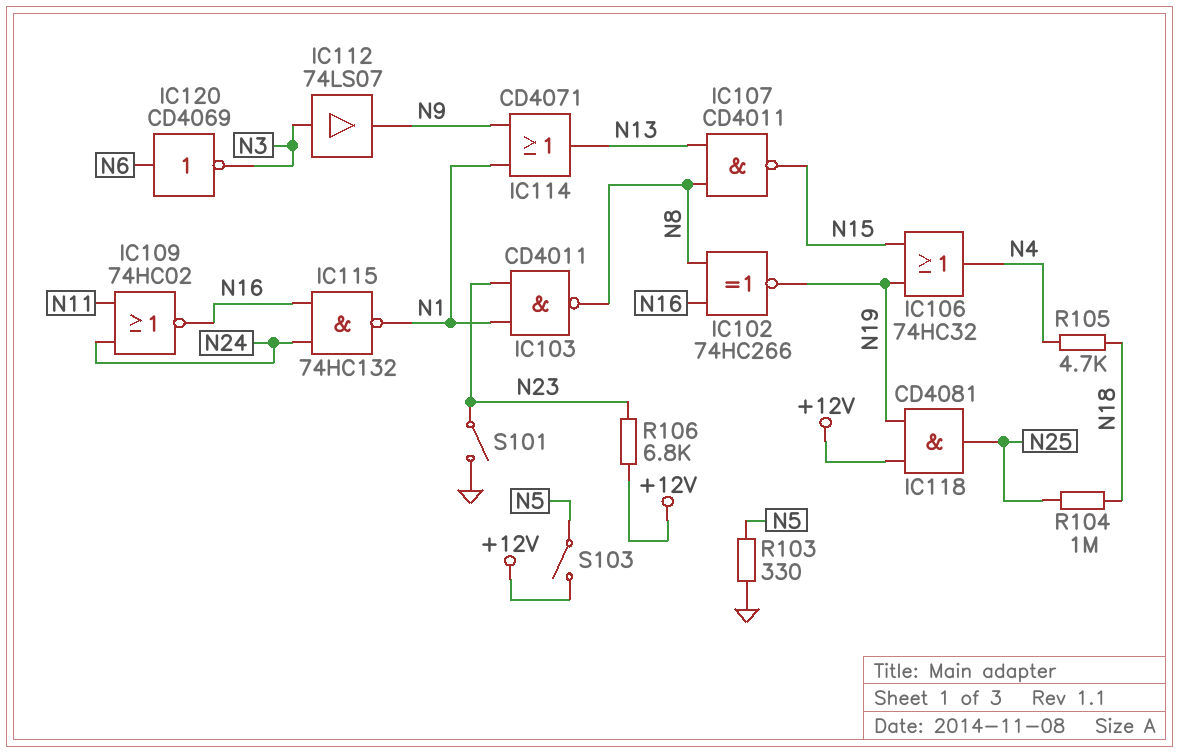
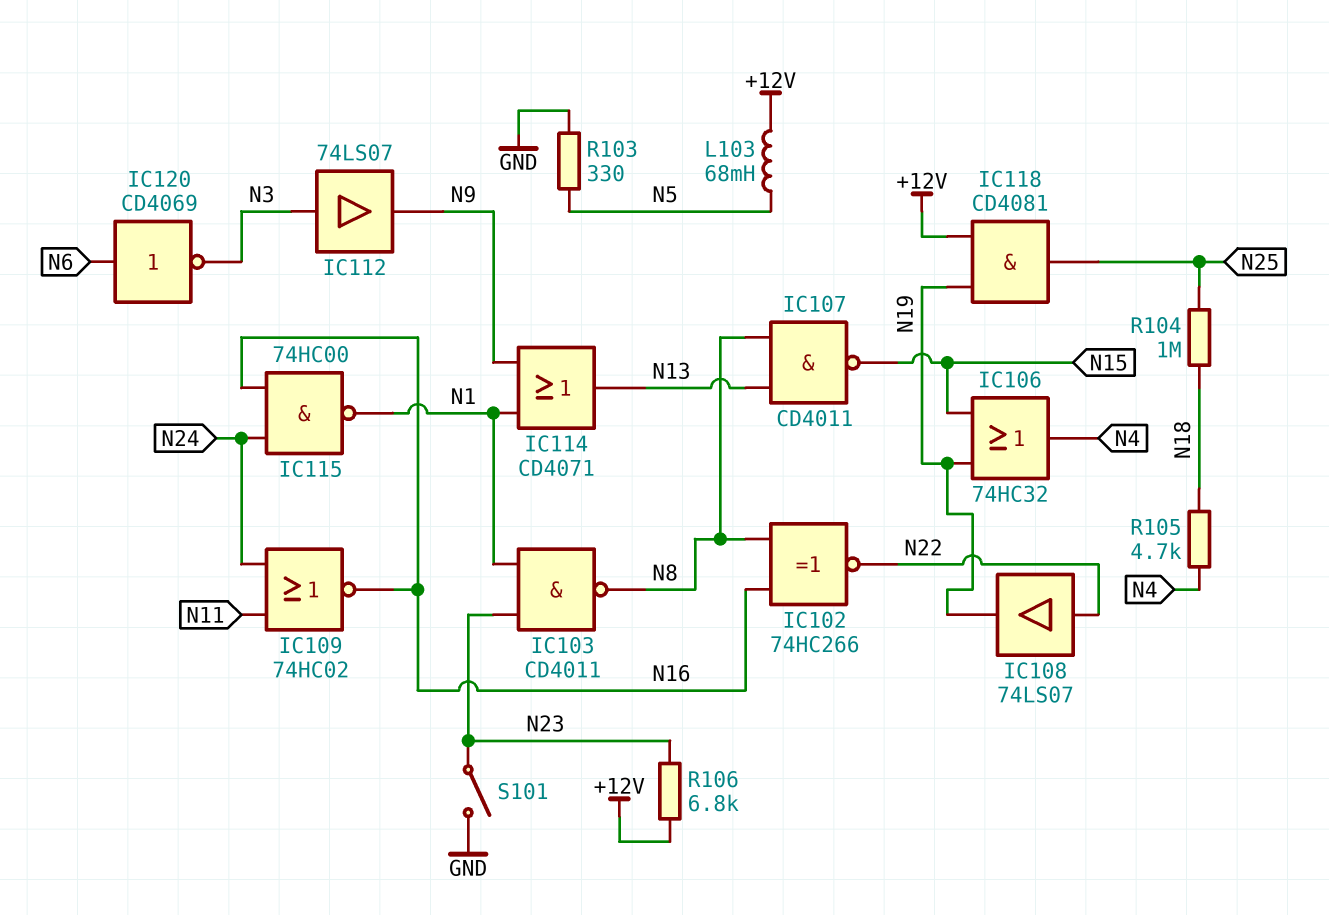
IC102: XNOR 74HC266 (in N8, in N16, out N19) -> XNOR 74HC266 (in N8, in N16, out N22)
IC108: none -> buffer 74LS07 (in N22, out N19)
IC115: NAND 74HC132 (in N16, in N24, out N1) -> NAND 74HC00 (in N16, in N24, out N1)
L103: none -> 68mH (+12V, N5)
S103: switch (+12V, N5) -> none

